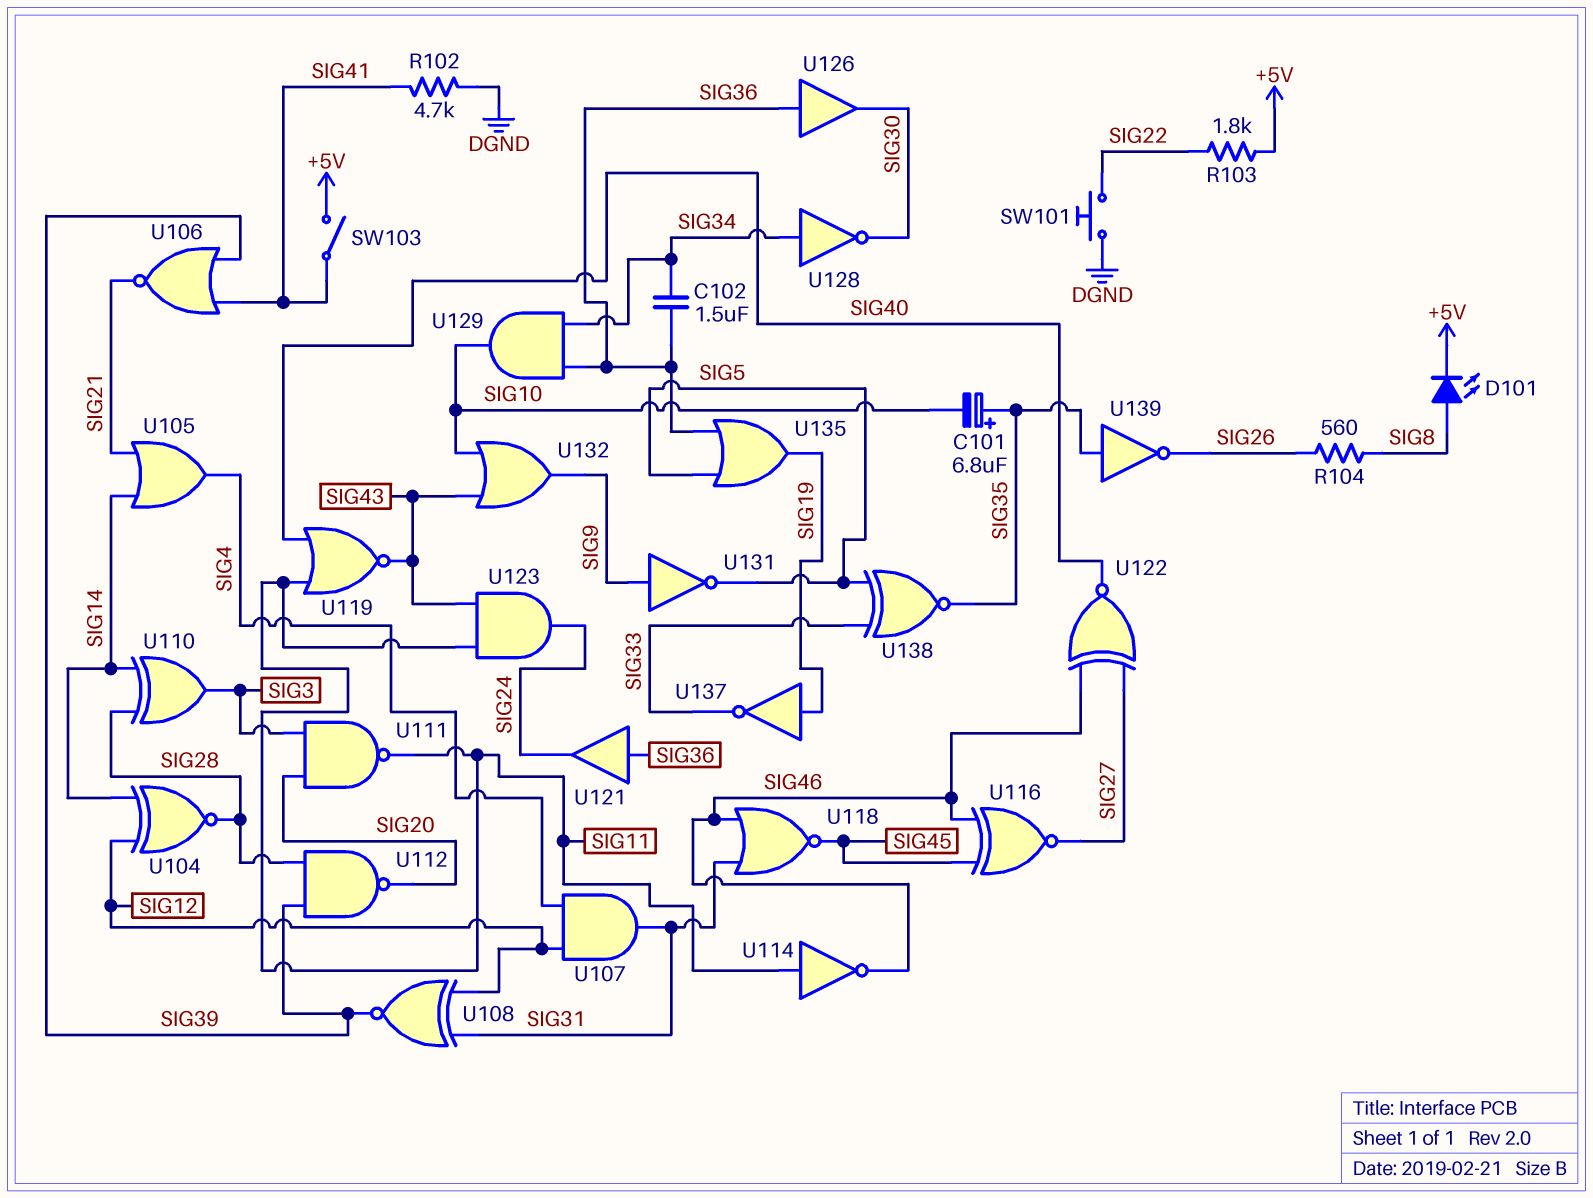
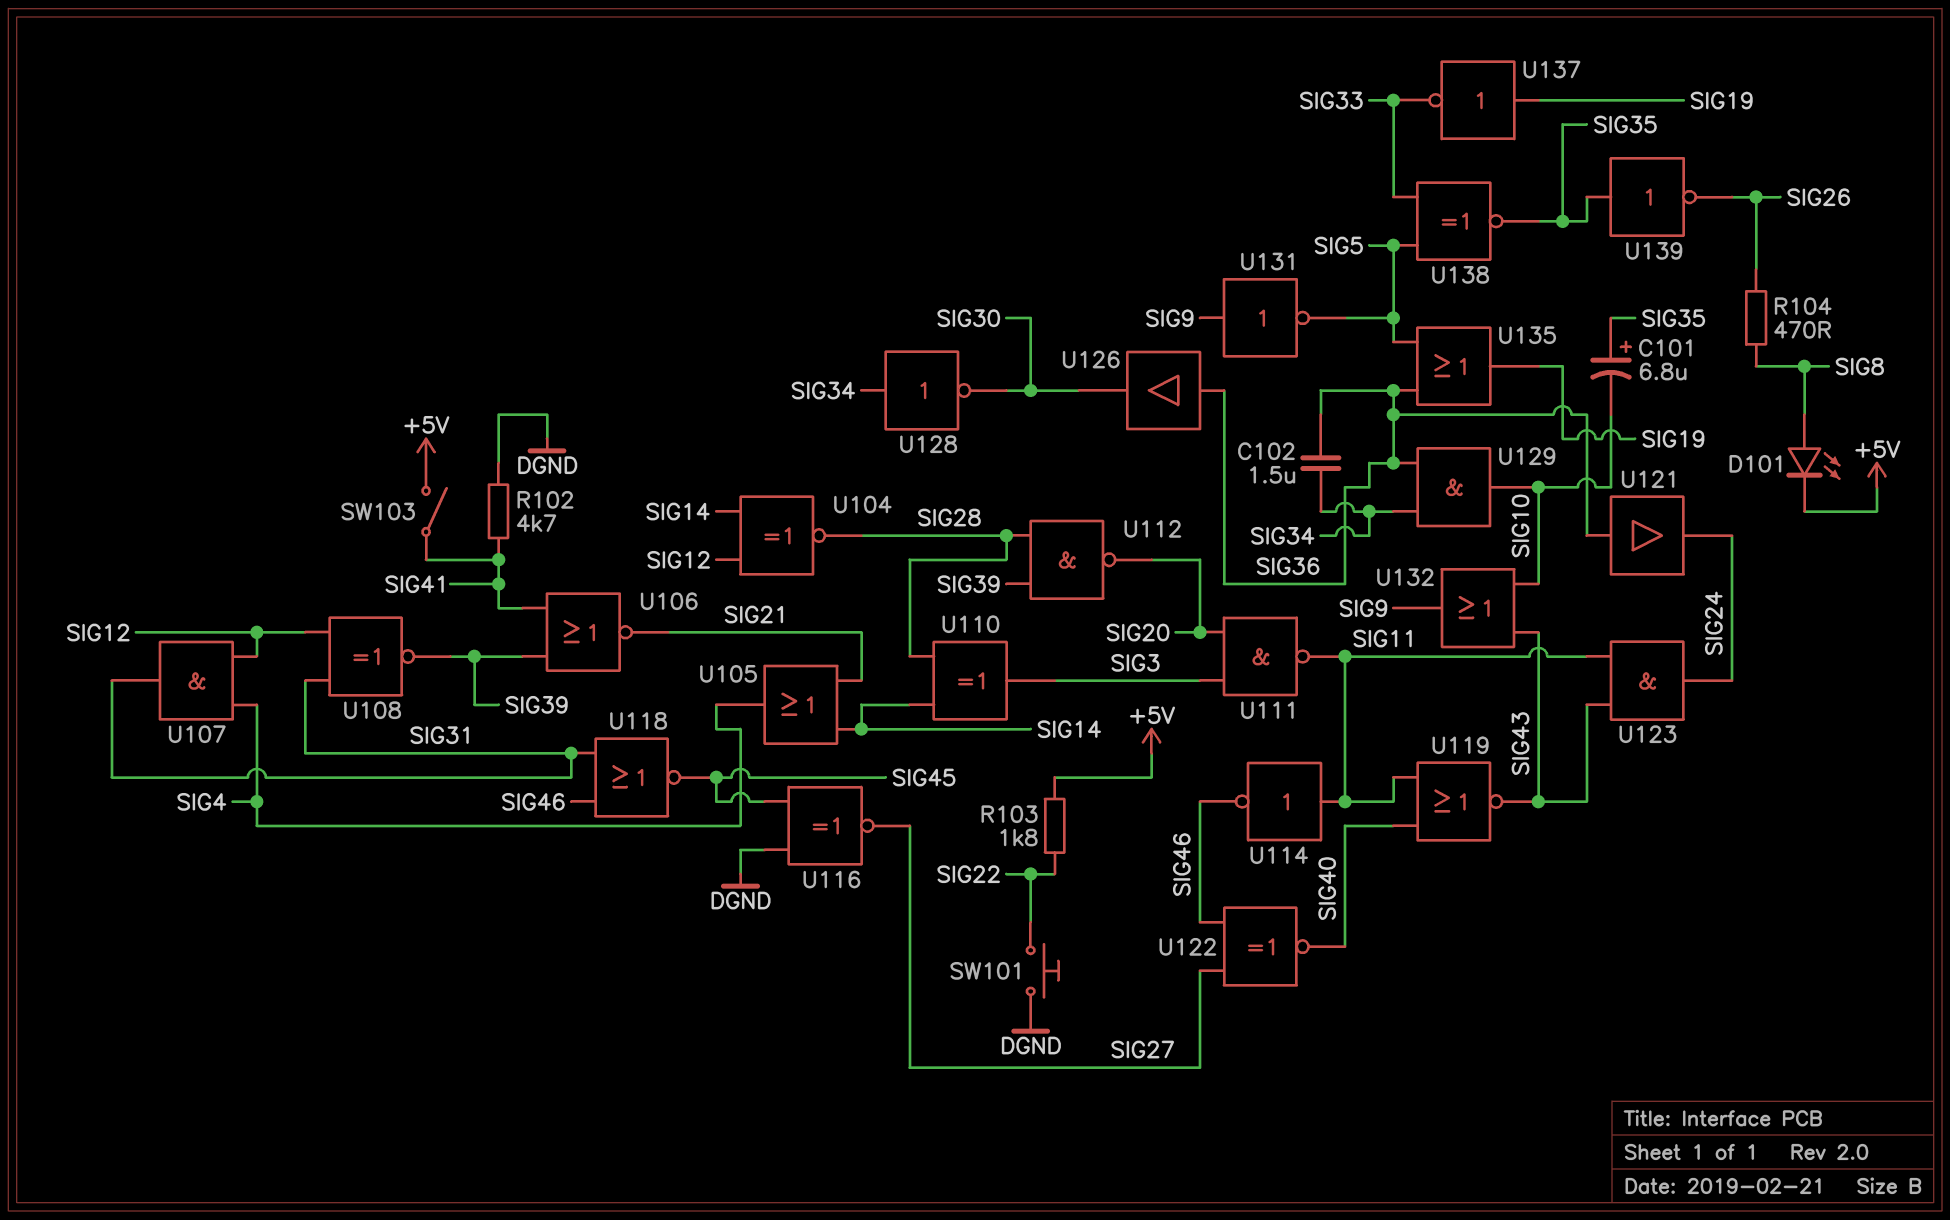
R104: 560 (SIG8, SIG26) -> 470 (SIG8, SIG26)
U116: XNOR (in SIG45, in SIG46, out SIG27) -> XNOR (in DGND, in SIG45, out SIG27)

